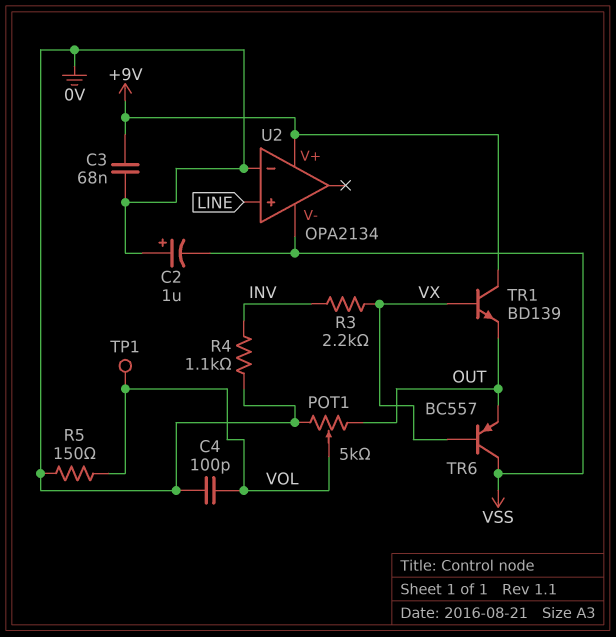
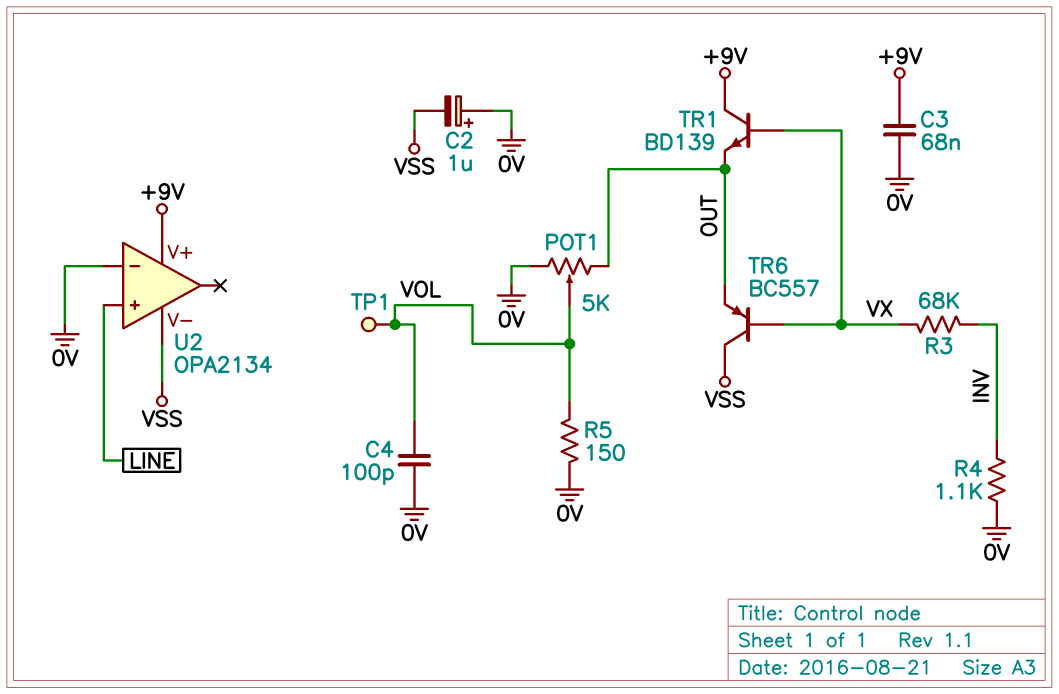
R3: 2.2k (INV, VX) -> 68k (INV, VX)

